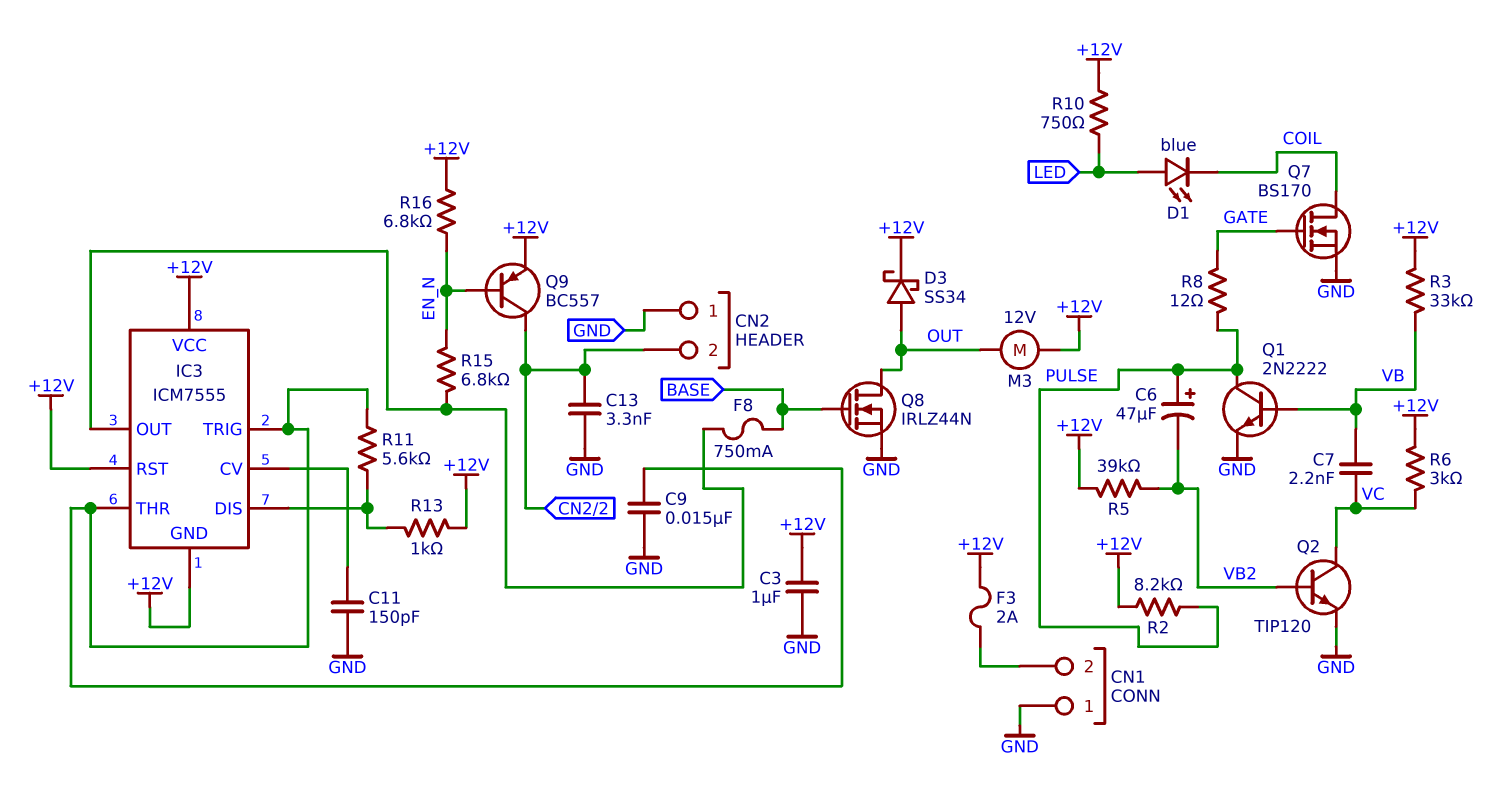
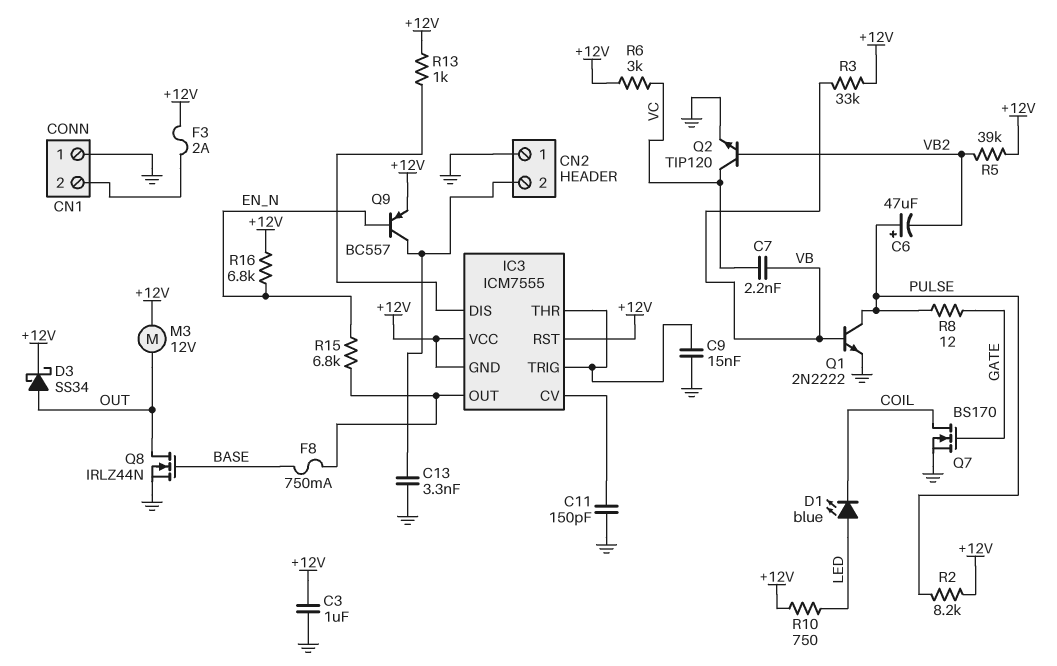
R11: 5.6k (IC3/DIS, IC3/THR) -> none

